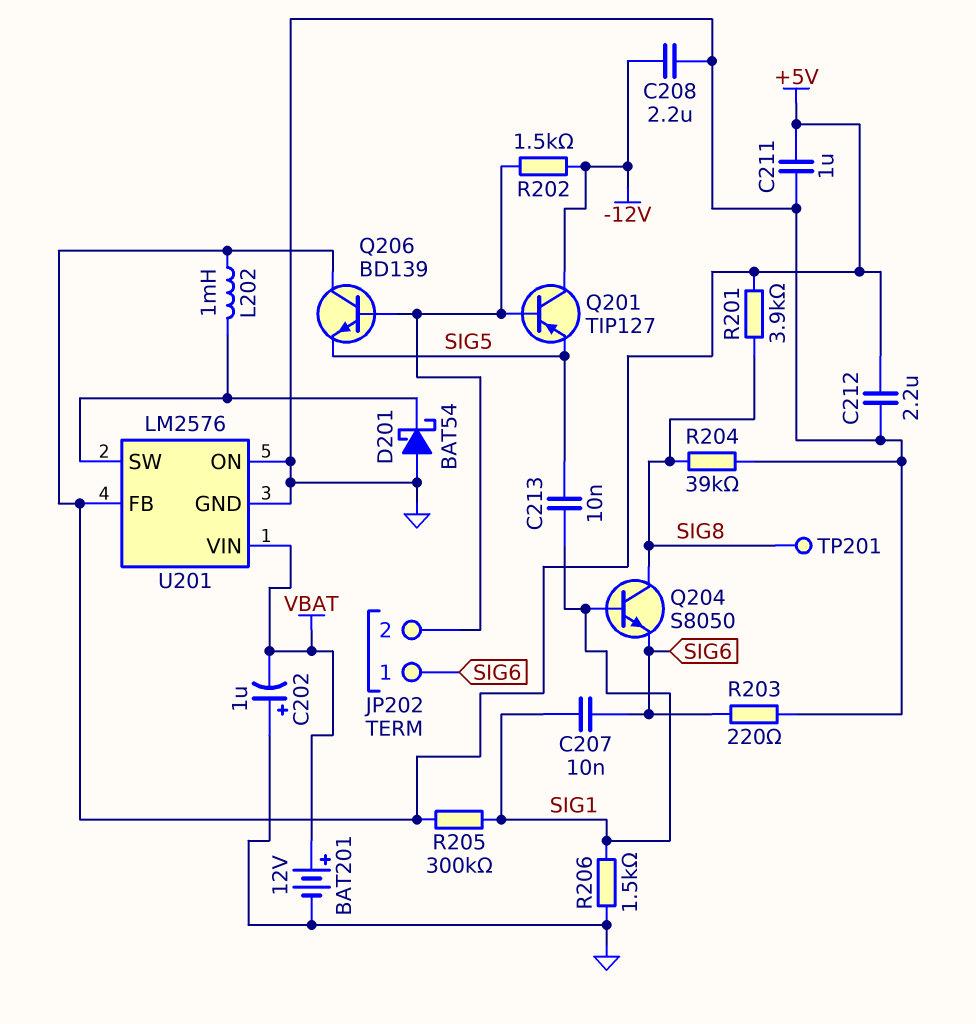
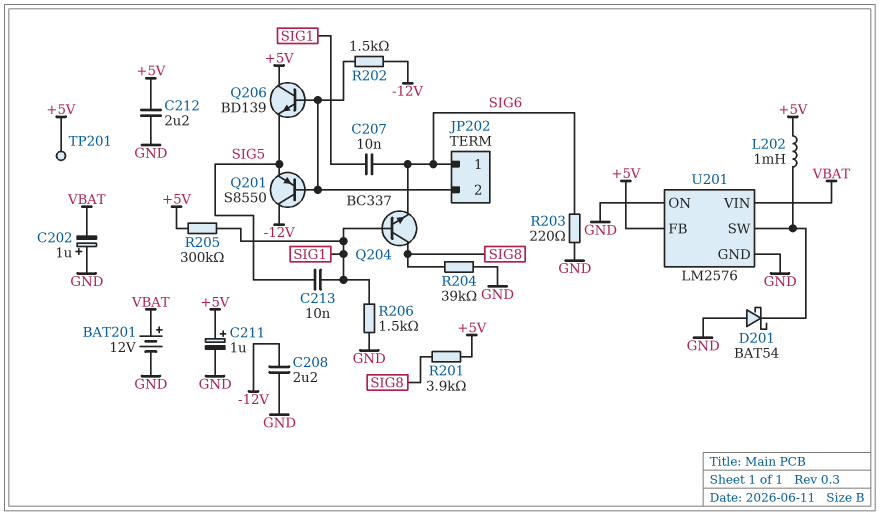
C211: 1uF (+5V, GND) -> 1uF (plus +5V, minus GND)
Q201: PNP TIP127 (B JP202/2, C -12V, E SIG5) -> PNP S8550 (B JP202/2, C -12V, E SIG5)
Q204: NPN S8050 (B SIG1, C SIG8, E SIG6) -> NPN BC337 (B SIG1, C SIG8, E SIG6)
TP201: test point (SIG8) -> test point (+5V)

